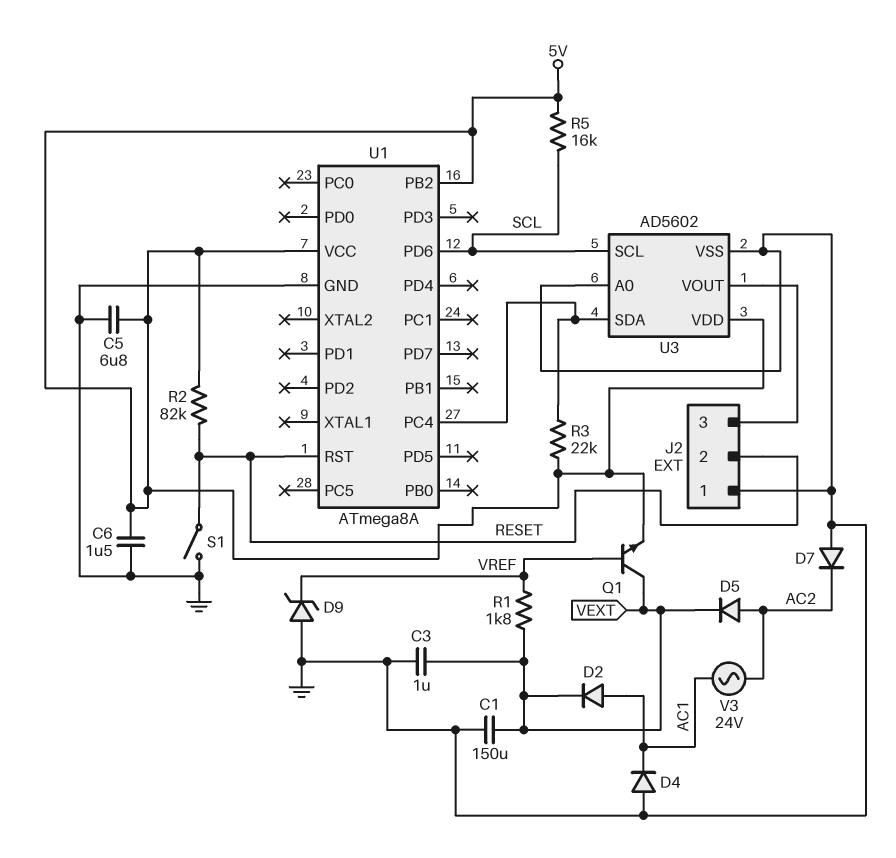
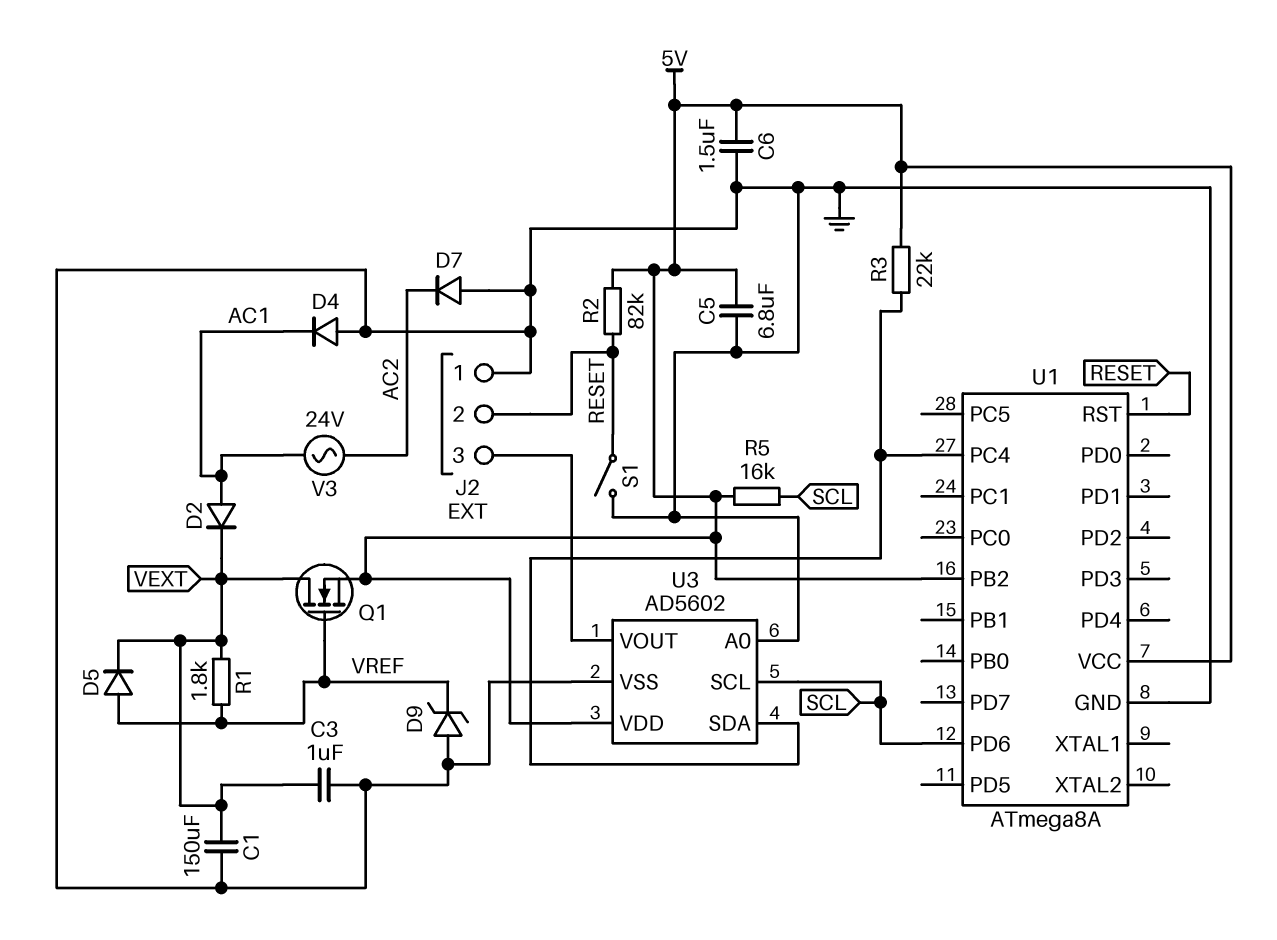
D5: diode (A AC2, K VEXT) -> diode (A VREF, K VEXT)
Q1: NPN (B VREF, C VEXT, E 5V) -> NMOS (G VREF, D VEXT, S 5V)

